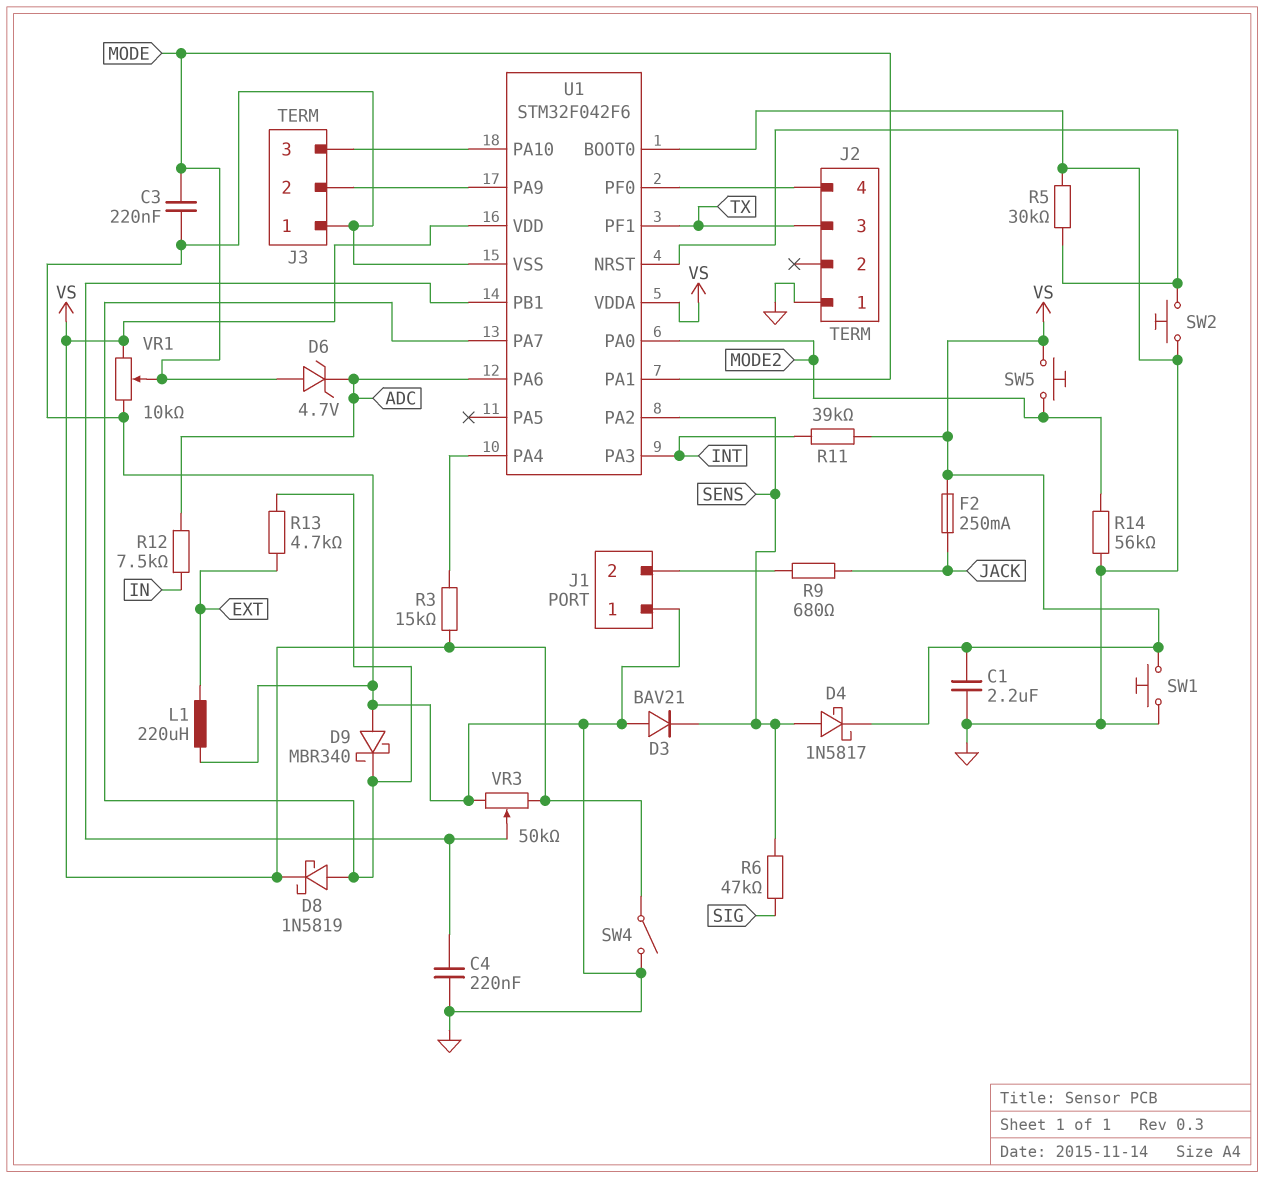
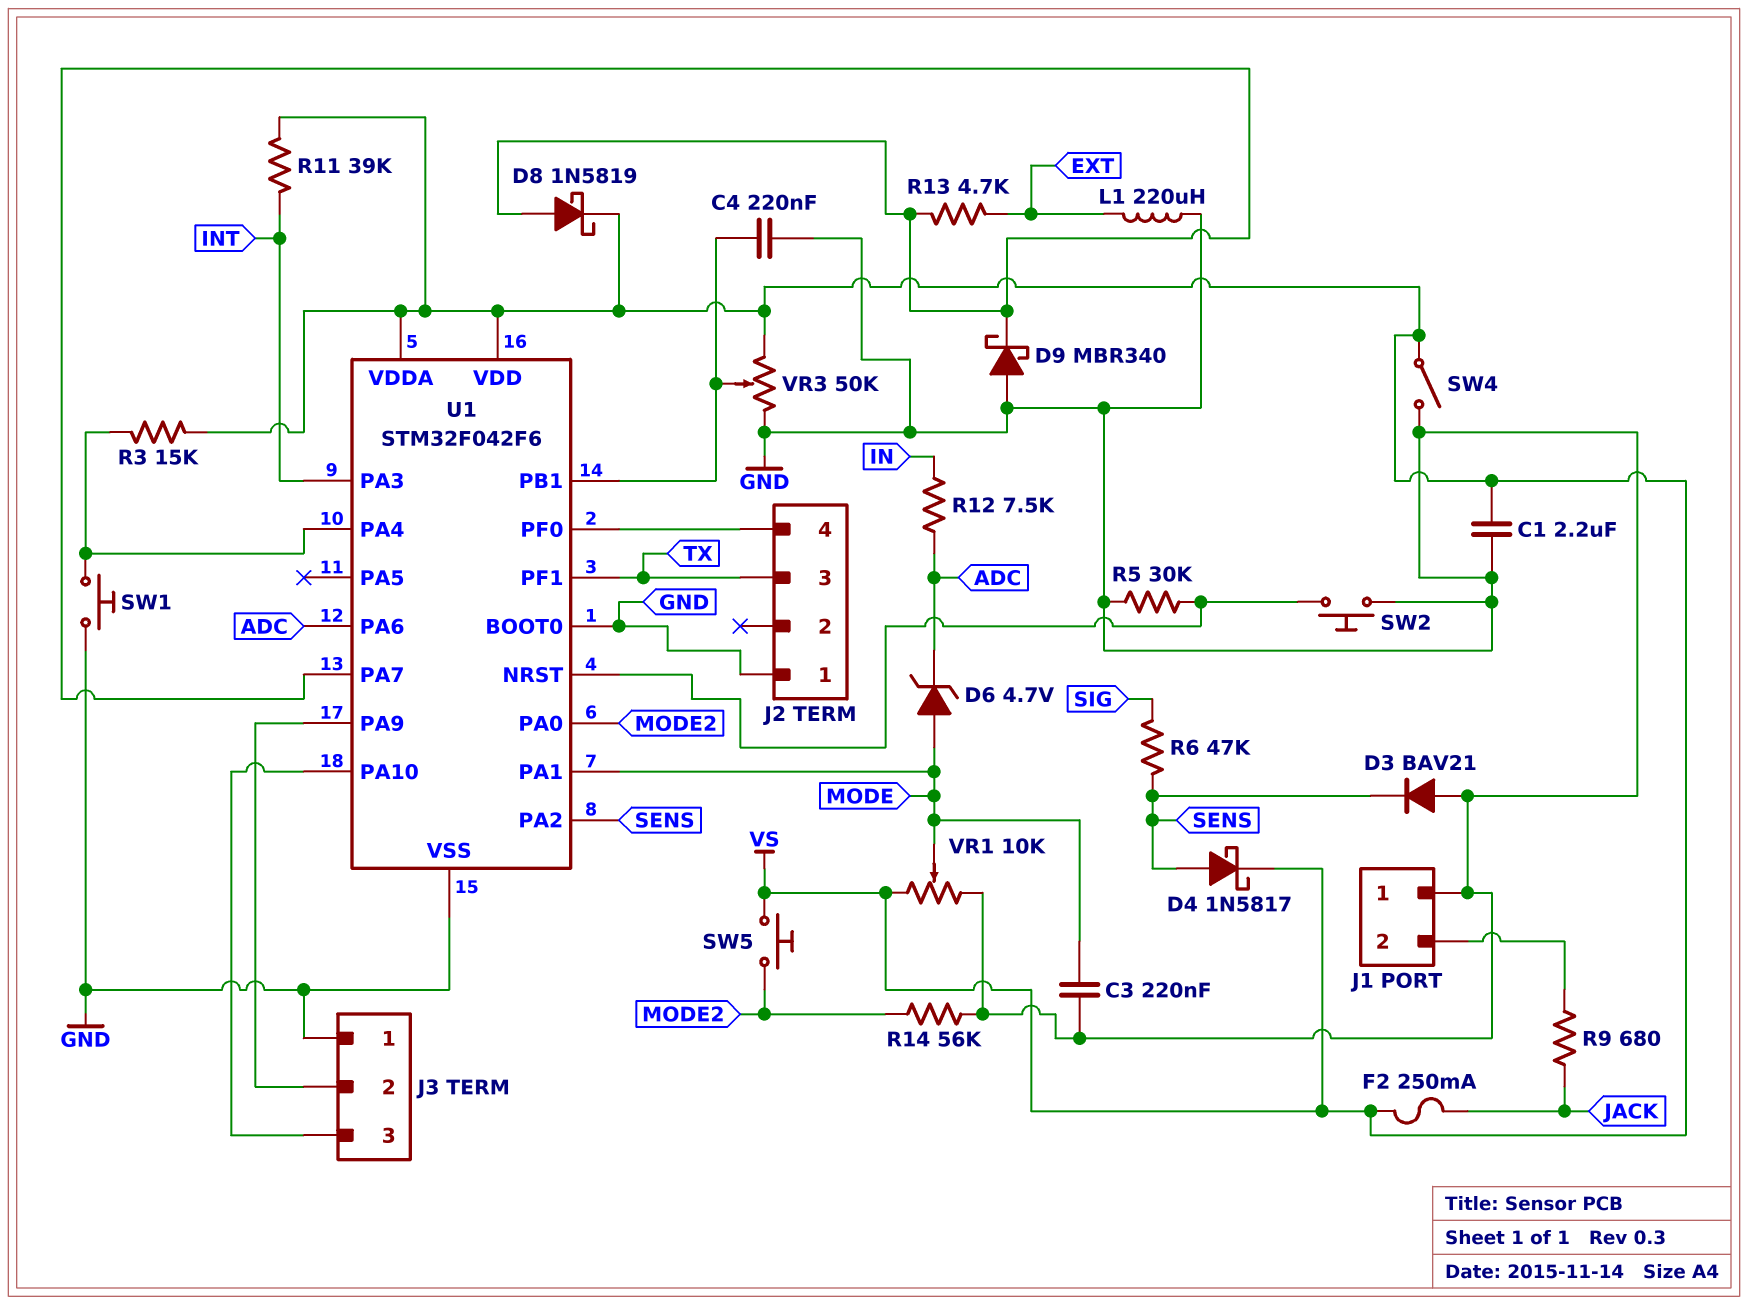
SW1: button (GND, VS) -> button (GND, U1/PA4)

